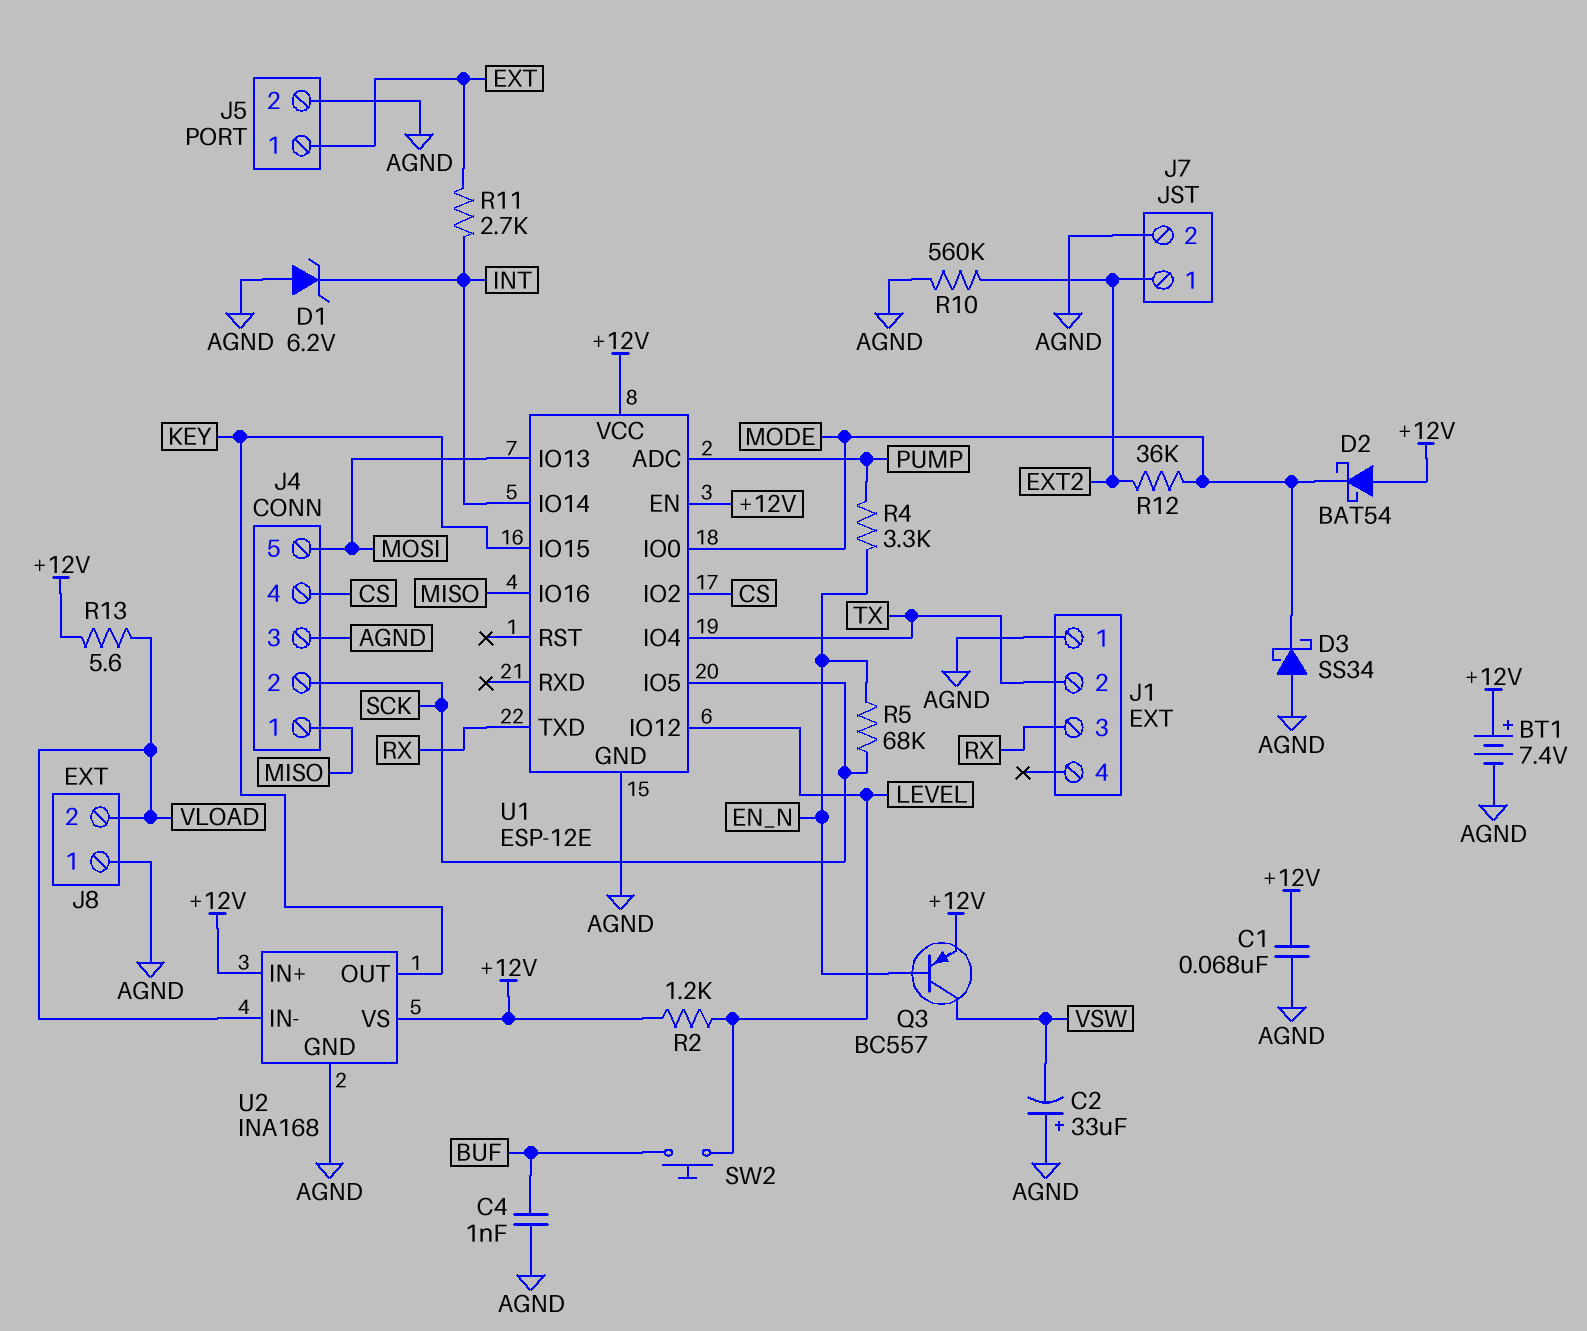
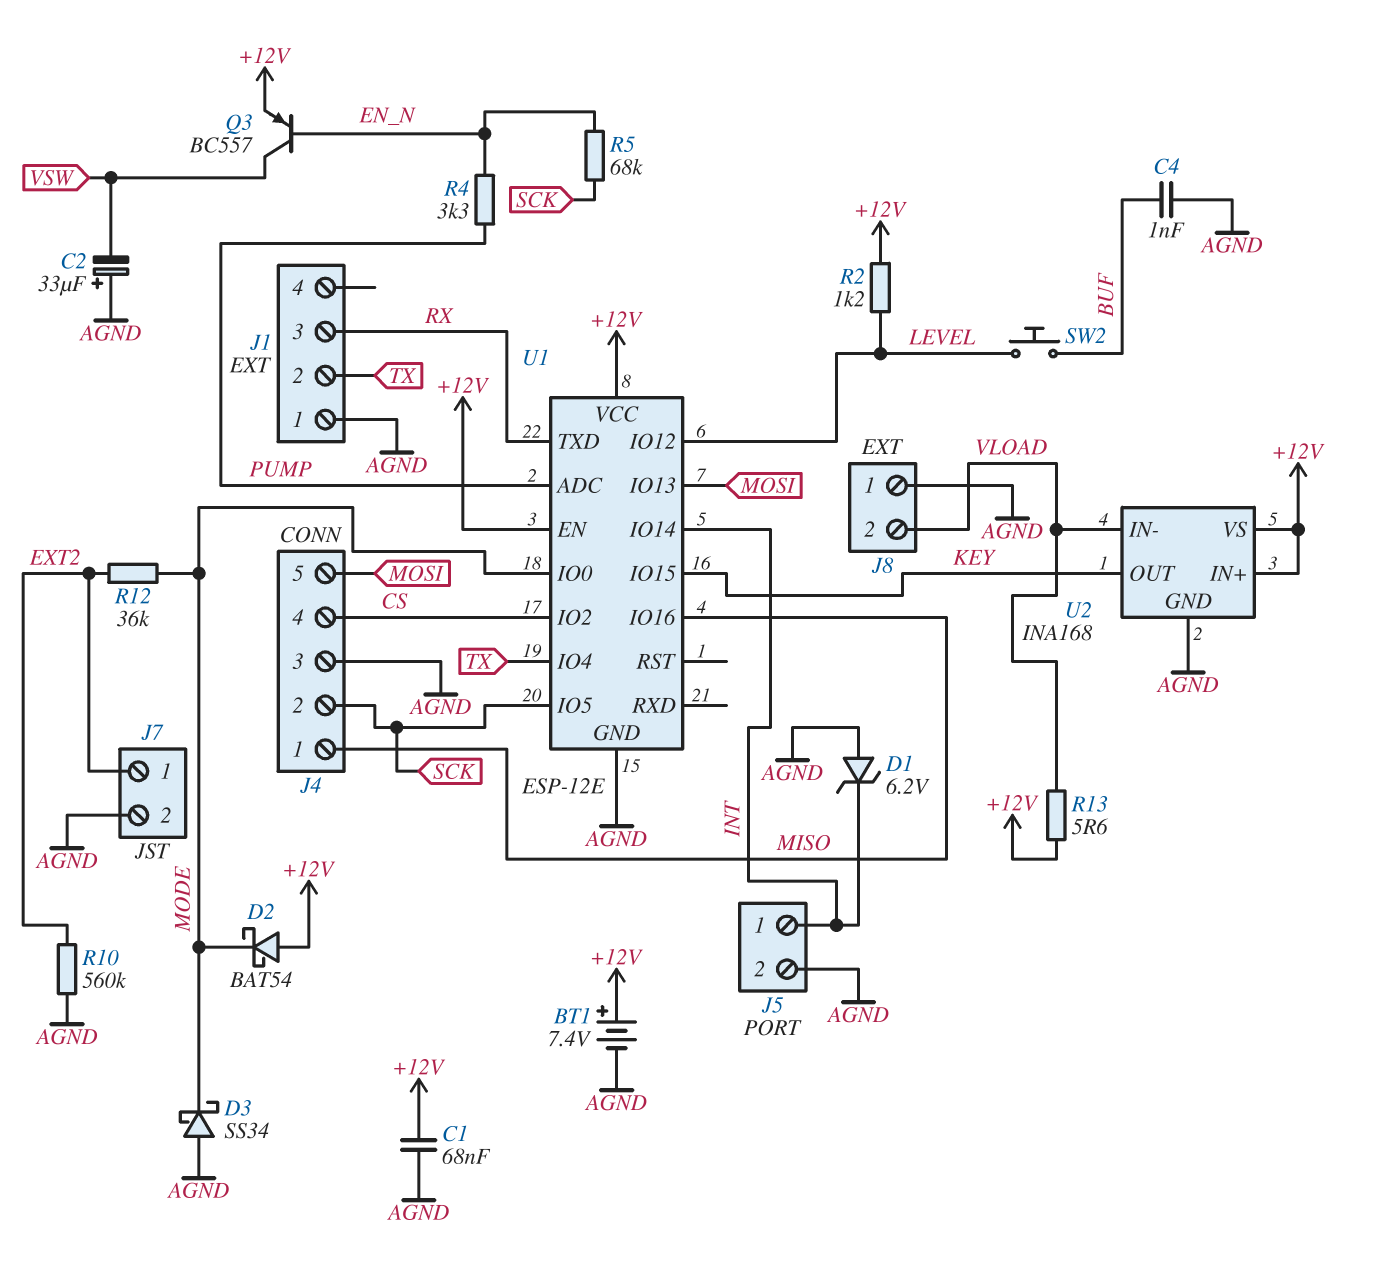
J5 pin 1: EXT -> INT
R11: 2.7k (EXT, INT) -> none

